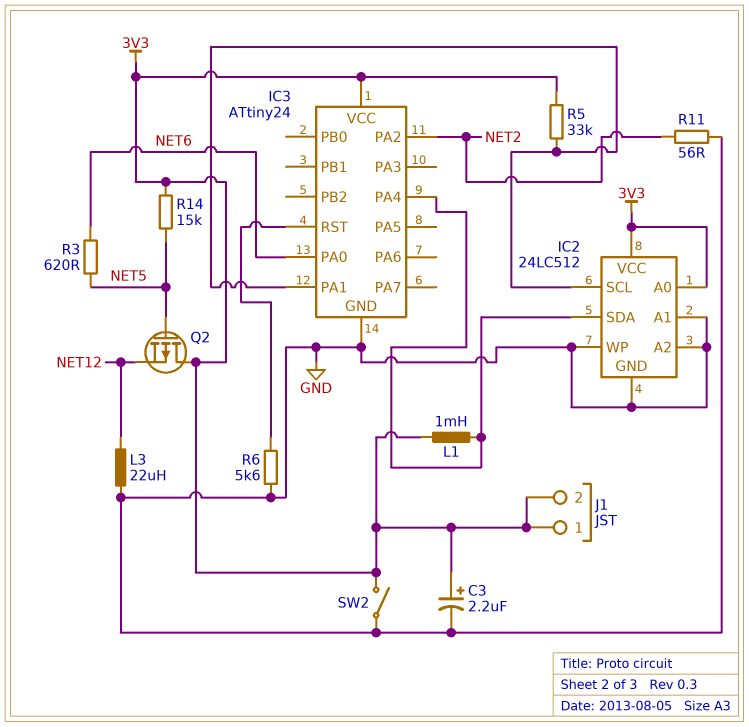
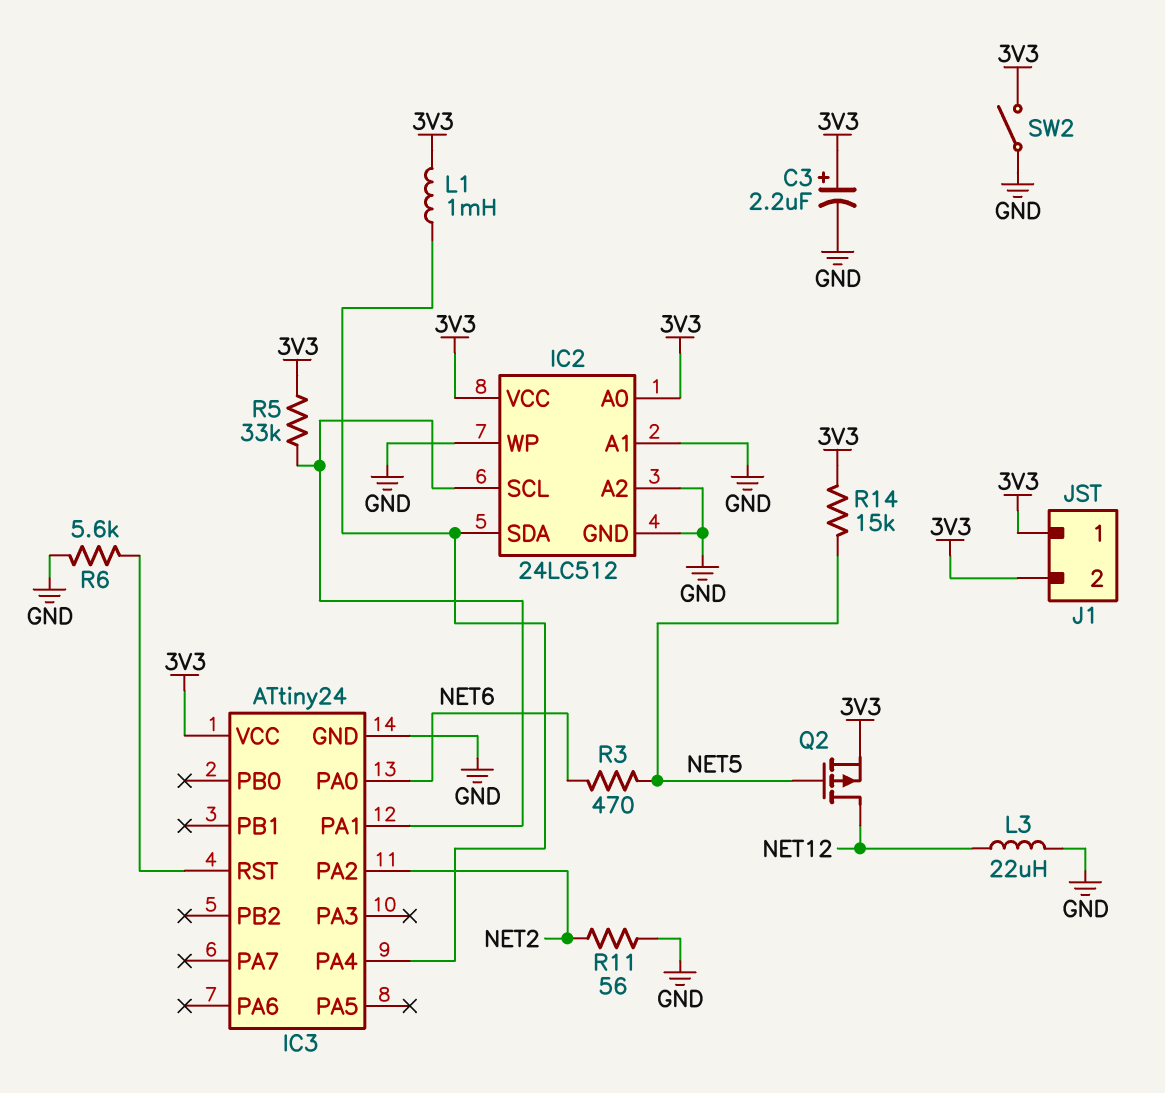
Q2: PMOS (G NET5, D 3V3, S NET12) -> PMOS (G NET5, D NET12, S 3V3)
R3: 620 (NET5, NET6) -> 470 (NET5, NET6)

